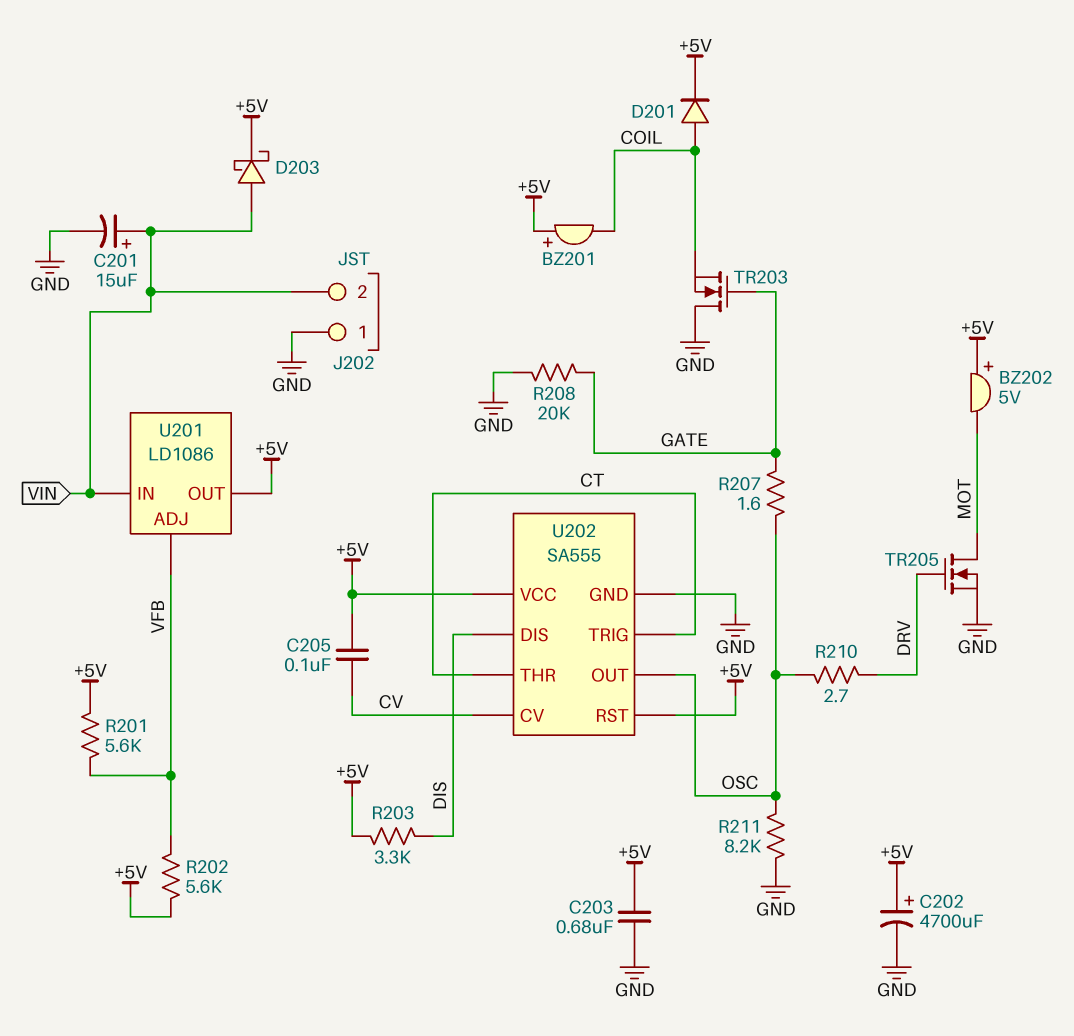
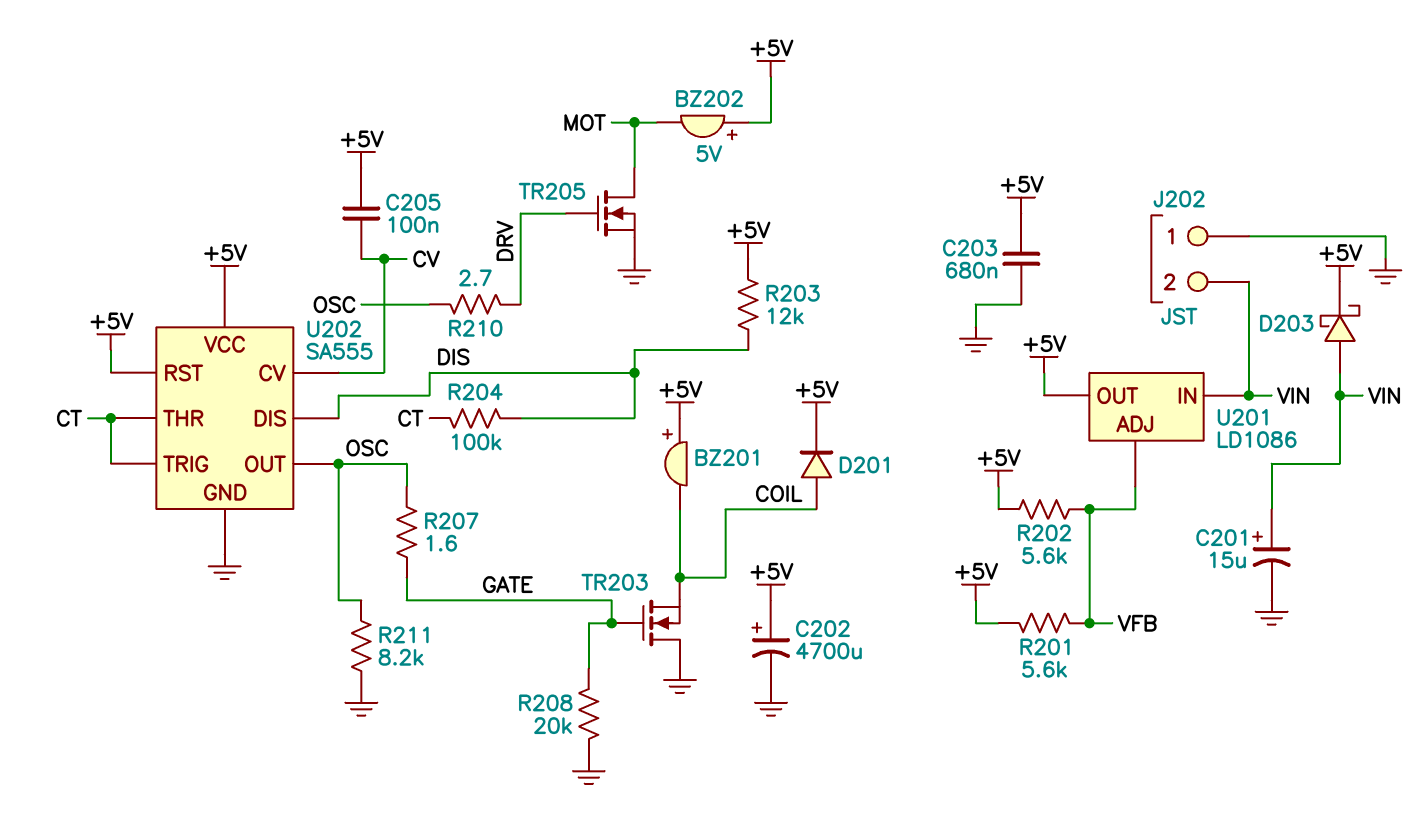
R203: 3.3k (+5V, DIS) -> 12k (+5V, DIS)
R204: none -> 100k (CT, DIS)

